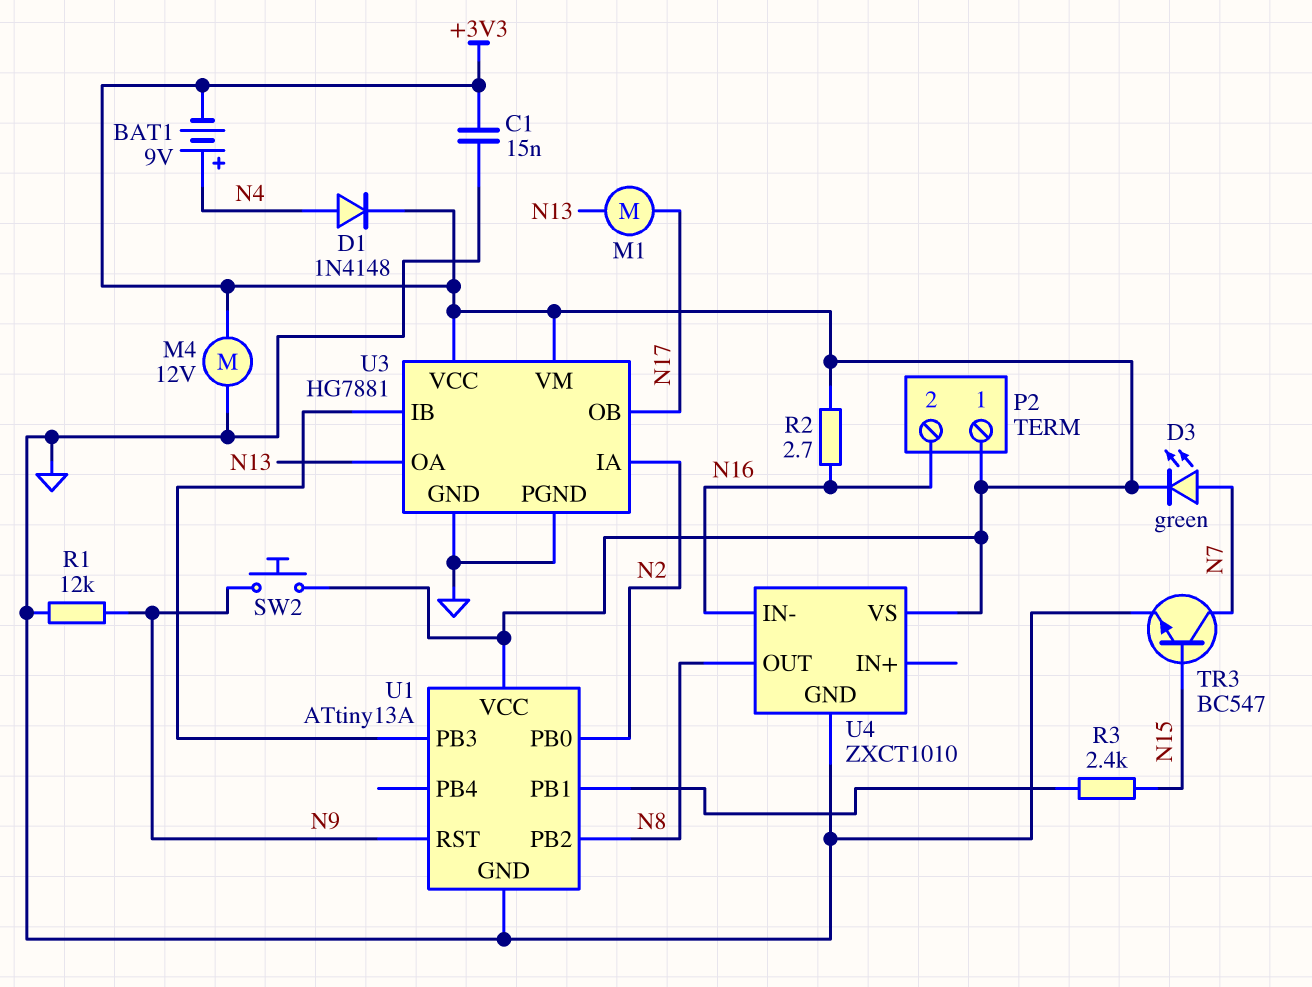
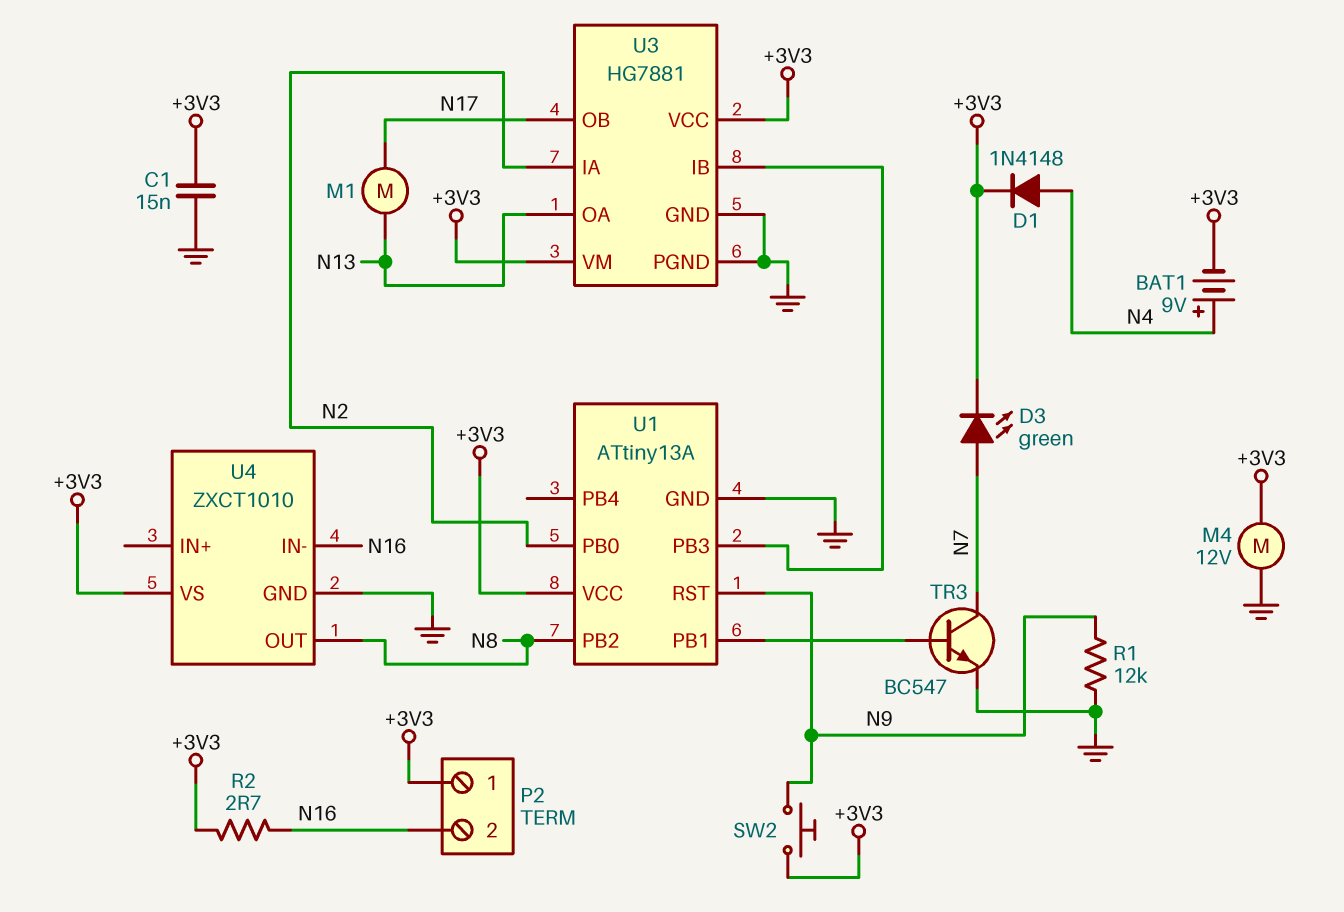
R3: 2.4k (N15, U1/PB1) -> none
TR3: NPN BC547 (B N15, C N7, E GND) -> NPN BC547 (B U1/PB1, C N7, E GND)

